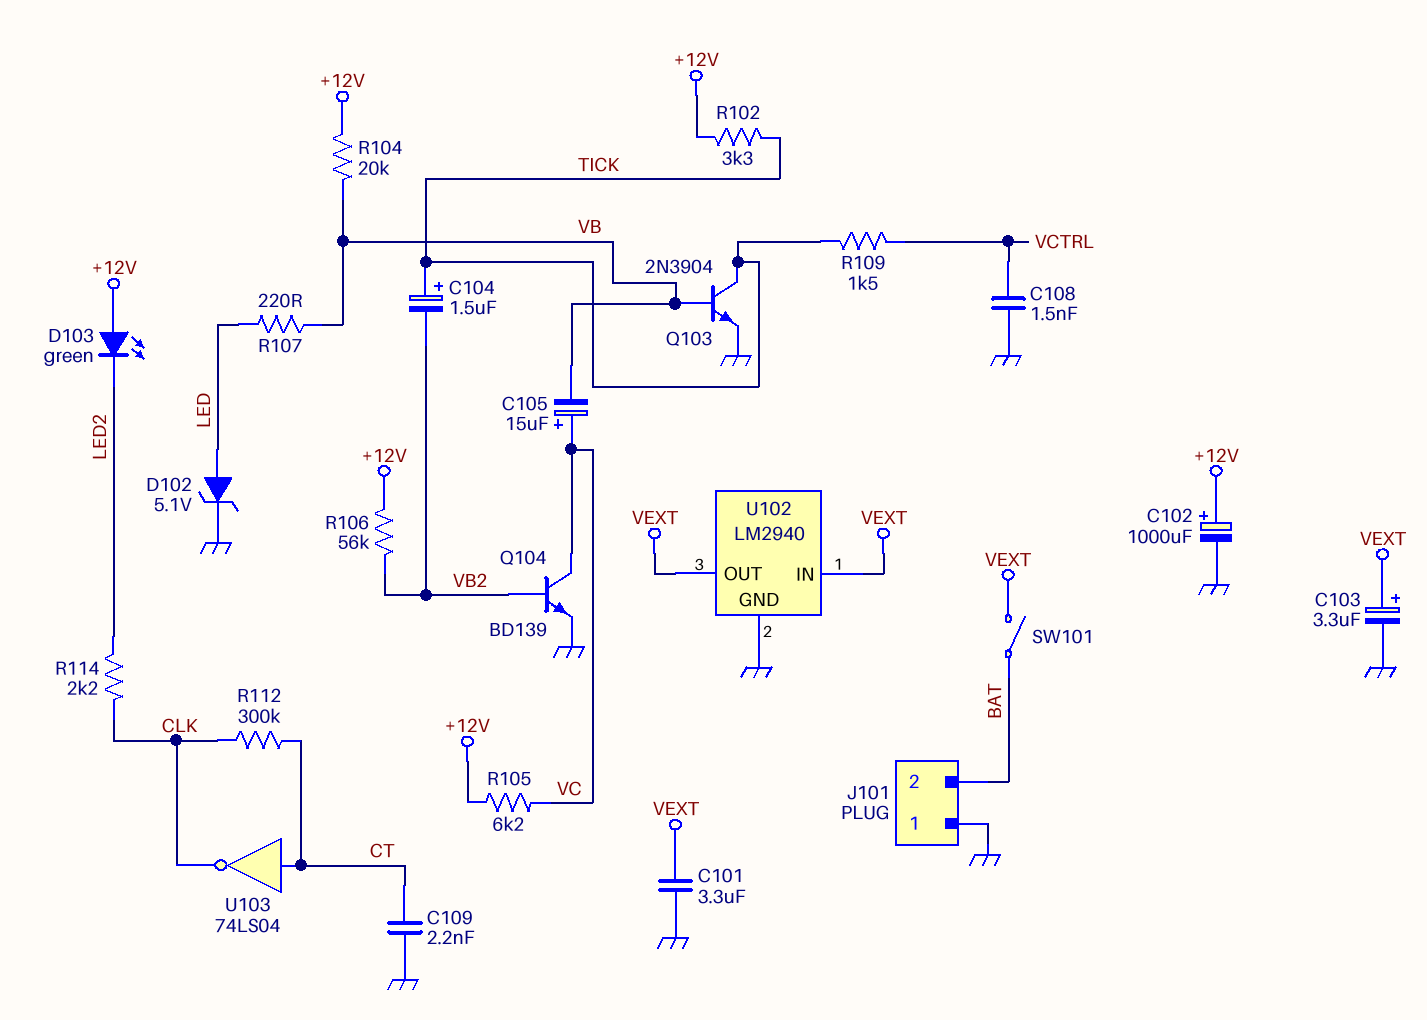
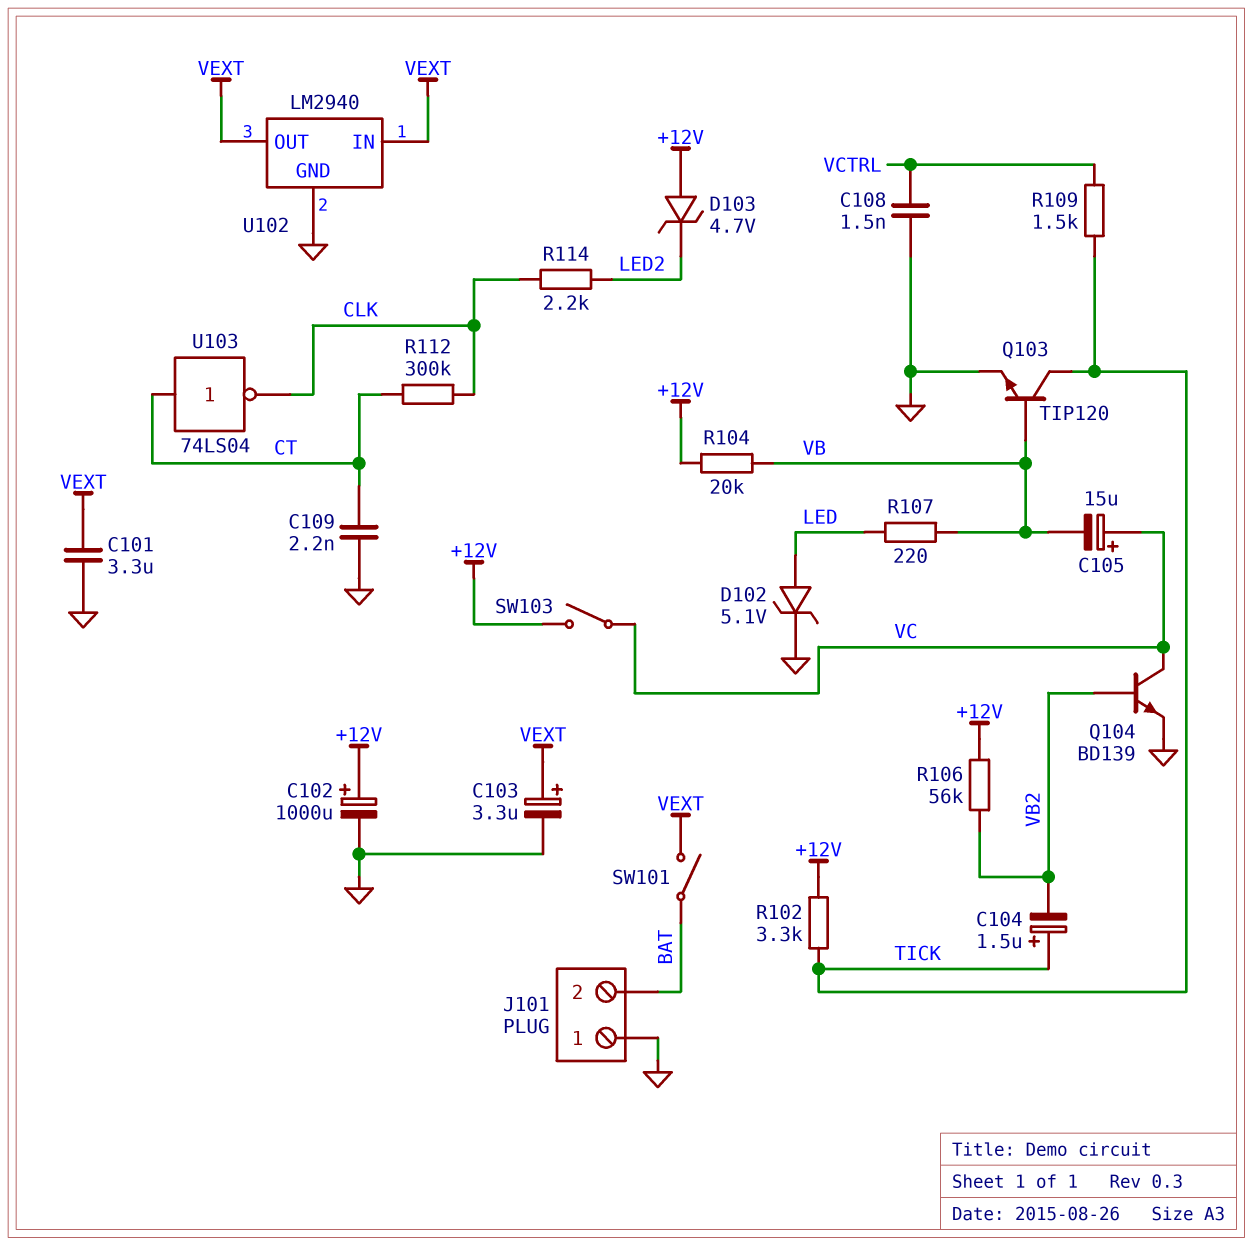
D103: LED green (A +12V, K LED2) -> zener 4.7V (A +12V, K LED2)
Q103: NPN 2N3904 (B VB, C TICK, E GND) -> NPN TIP120 (B VB, C TICK, E GND)
R105: 6.2k (+12V, VC) -> none
SW103: none -> switch (+12V, VC)

